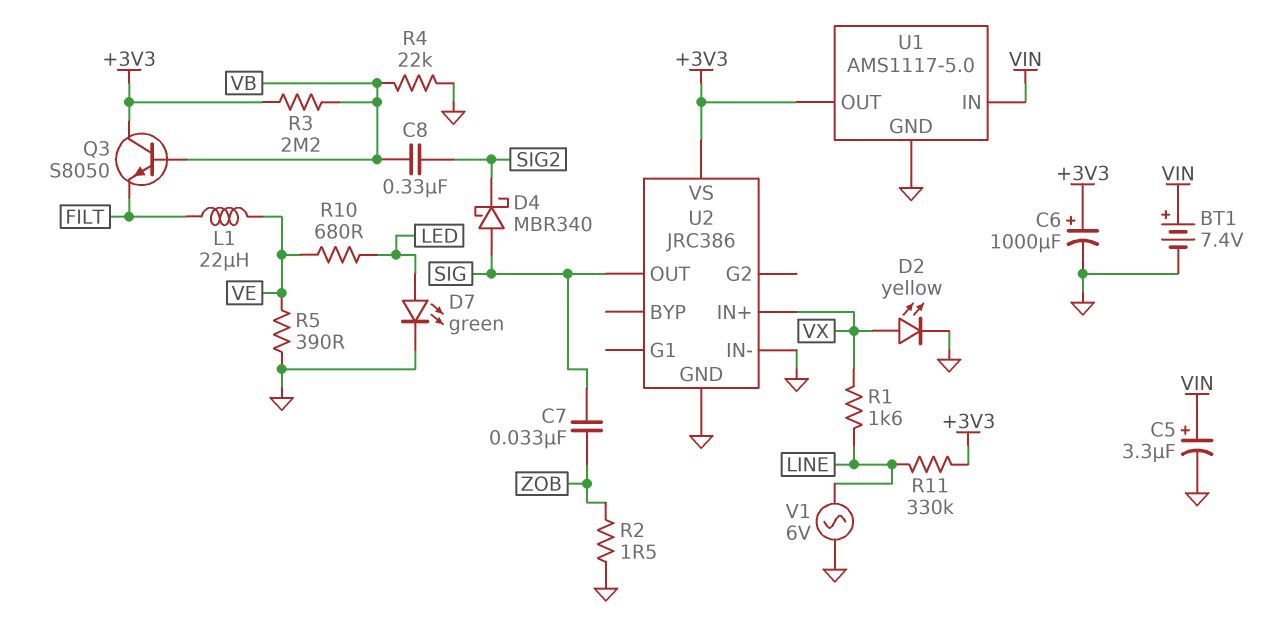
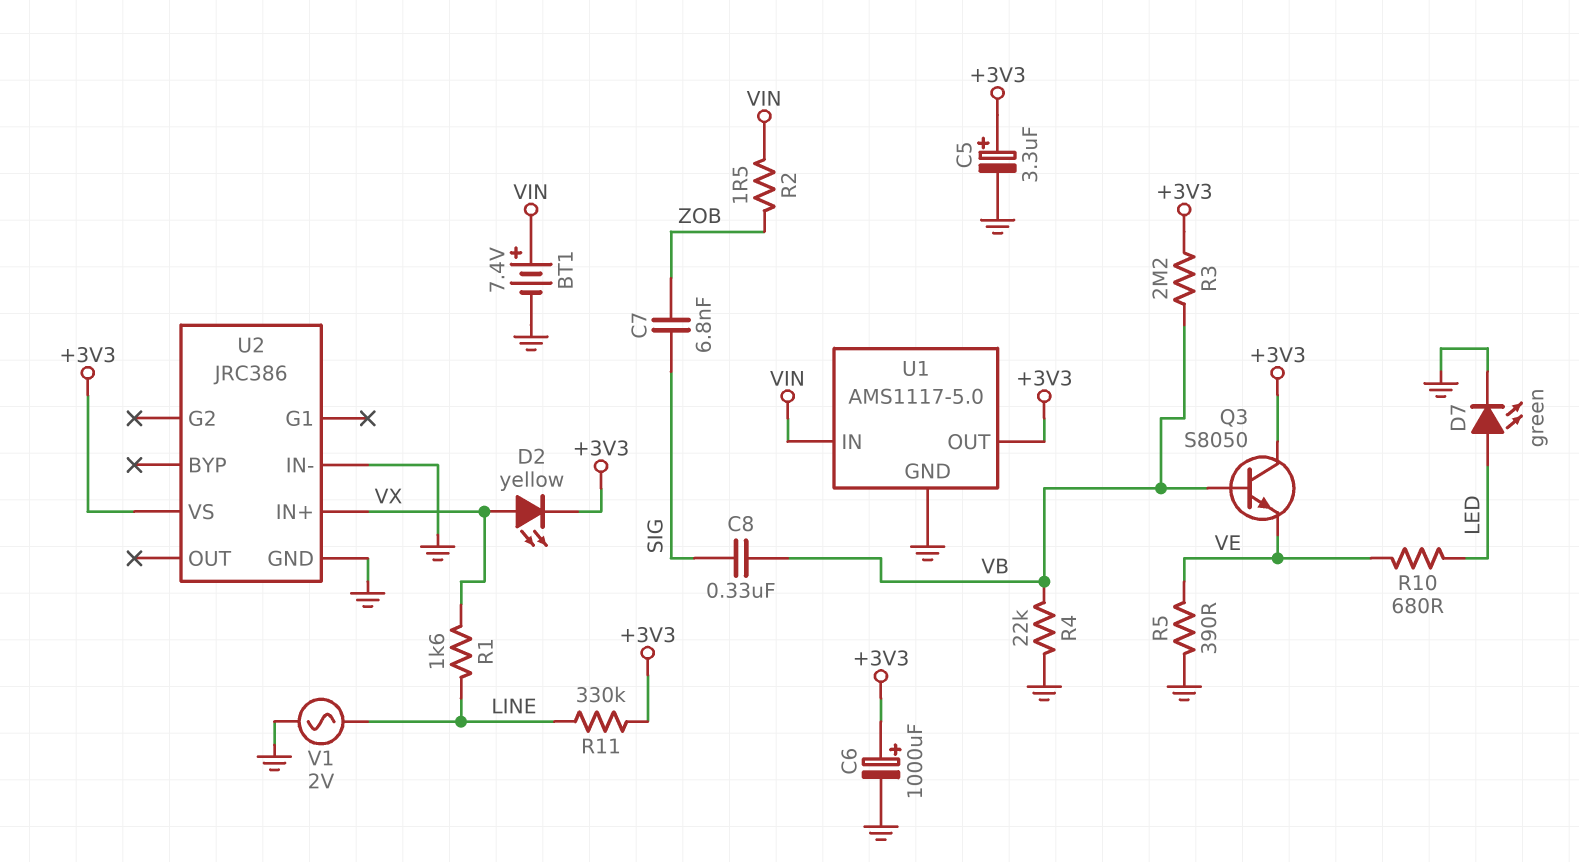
C5: 3.3uF (plus VIN, minus GND) -> 3.3uF (plus +3V3, minus GND)
C7: 33nF (SIG, ZOB) -> 6.8nF (SIG, ZOB)
C8: 330nF (SIG2, VB) -> 330nF (SIG, VB)
D2: LED yellow (A VX, K GND) -> LED yellow (A VX, K +3V3)
D4: schottky MBR340 (A SIG, K SIG2) -> none
L1: 22uH (FILT, VE) -> none
Q3: NPN S8050 (B VB, C +3V3, E FILT) -> NPN S8050 (B VB, C +3V3, E VE)
R2: 1.5 (GND, ZOB) -> 1.5 (VIN, ZOB)
U2 pin OUT: SIG -> none
V1: AC 6V (GND, LINE) -> AC 2V (GND, LINE)

